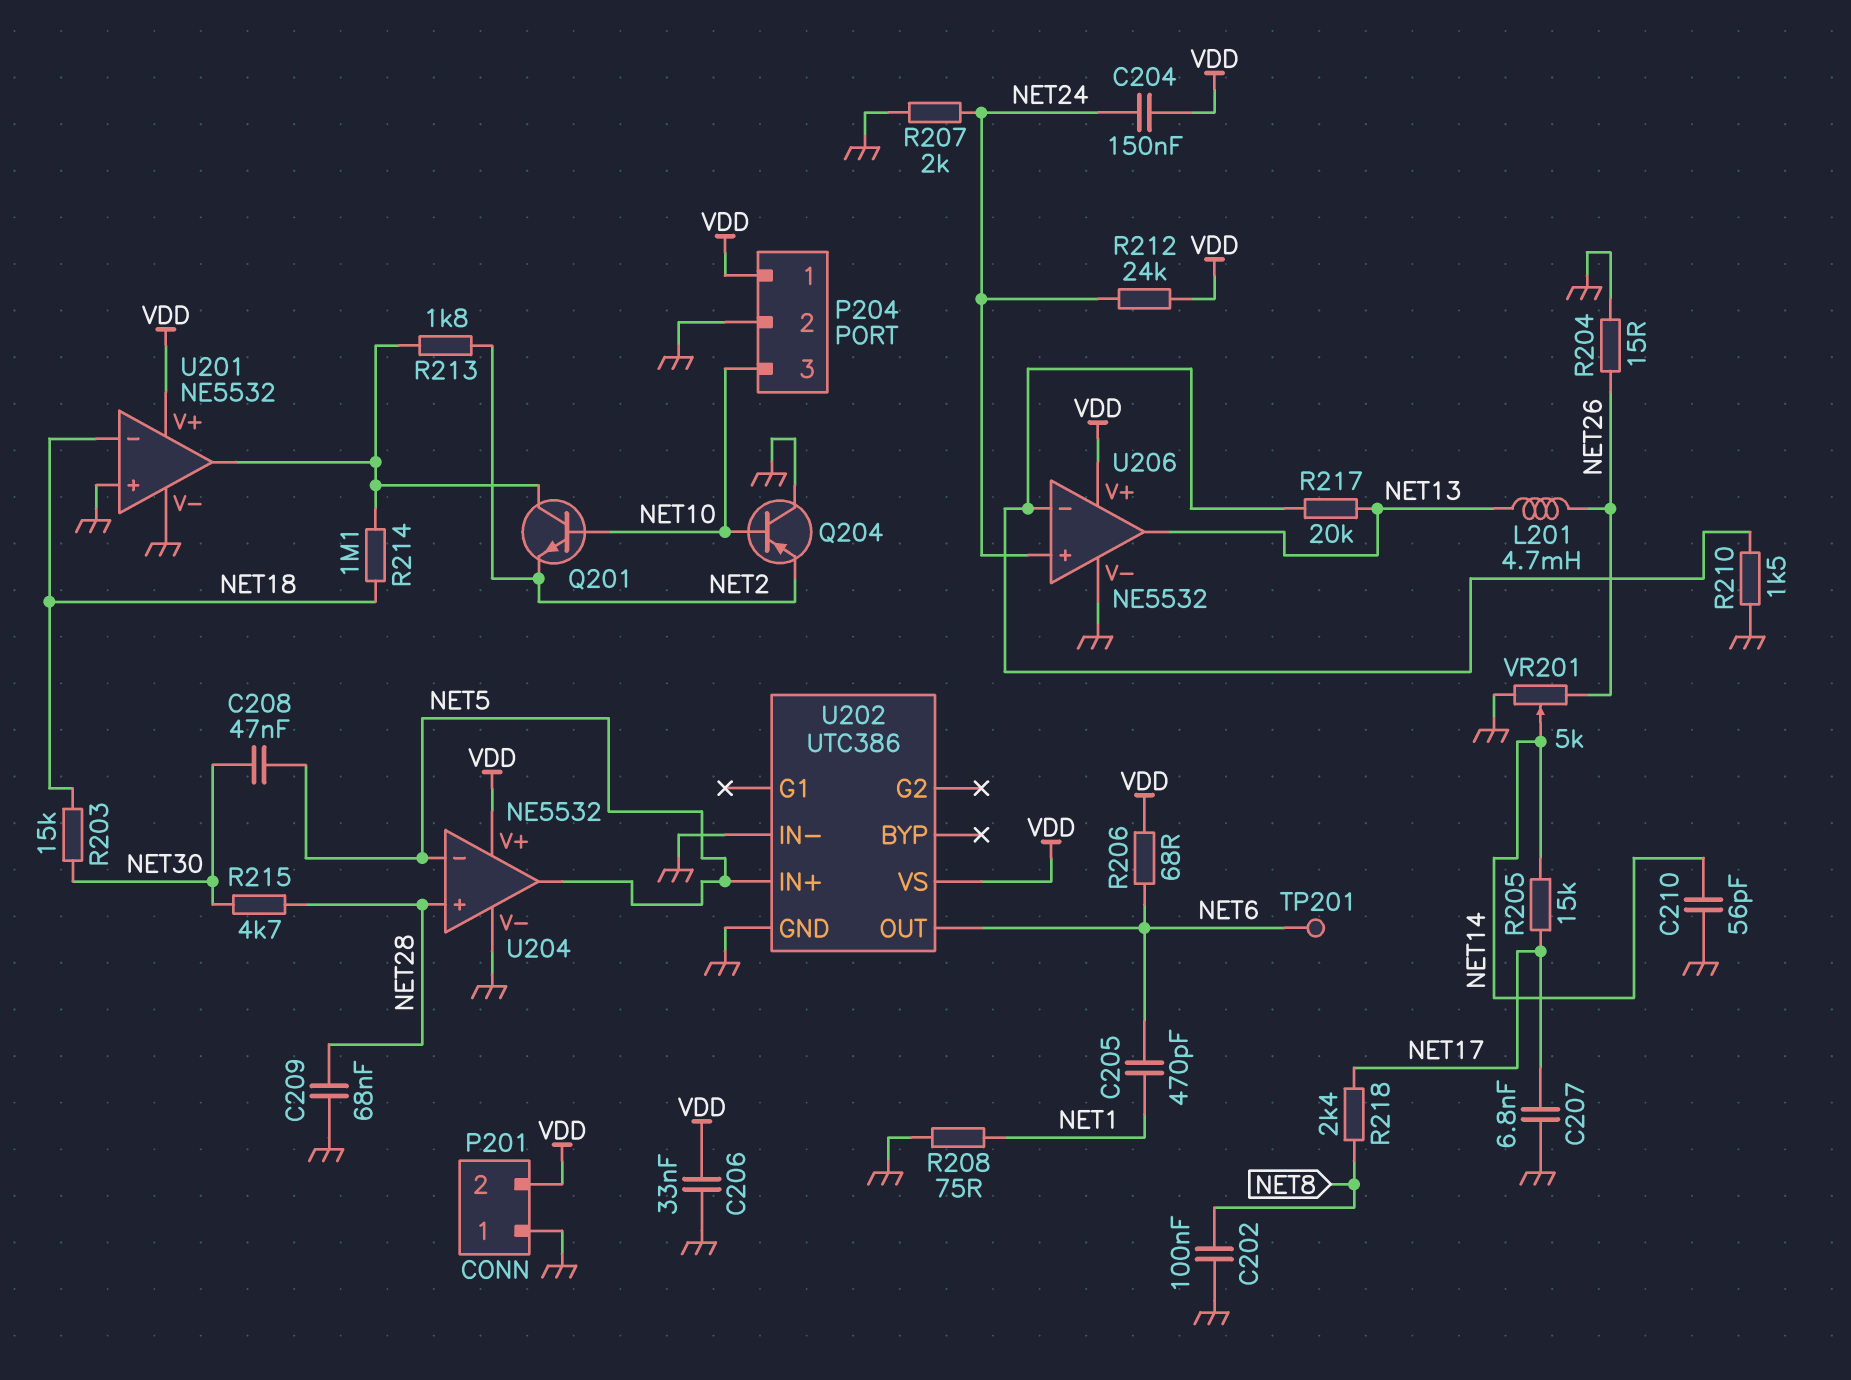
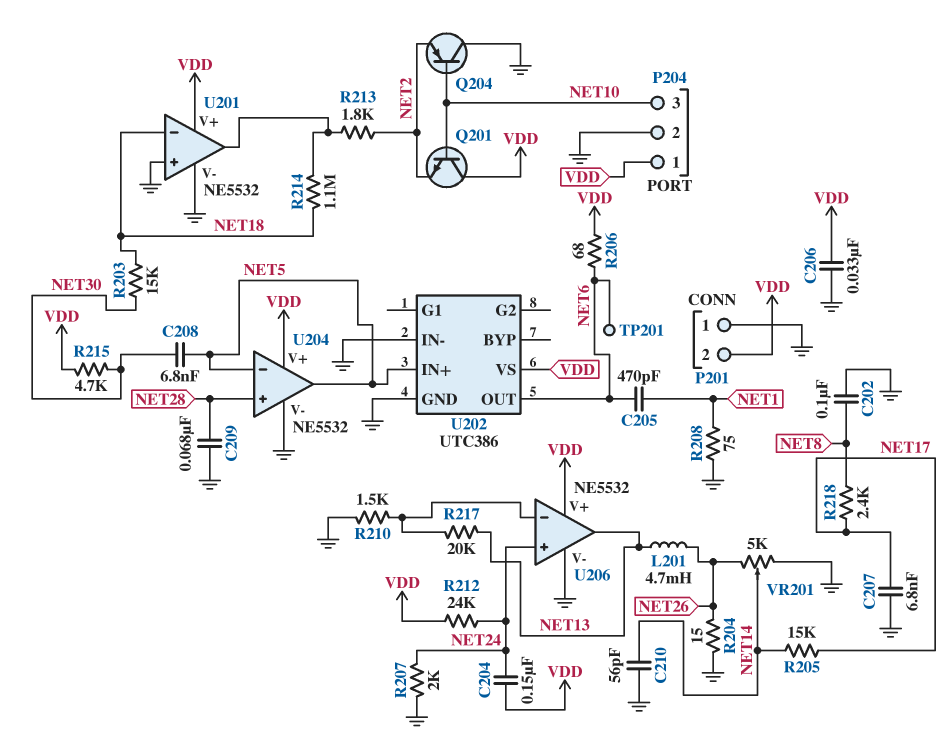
C208: 47nF (NET5, NET30) -> 6.8nF (NET5, NET30)
Q201: NPN (B NET10, C U201/out, E NET2) -> NPN (B NET10, C VDD, E NET2)
R215: 4.7k (NET28, NET30) -> 4.7k (NET30, VDD)

